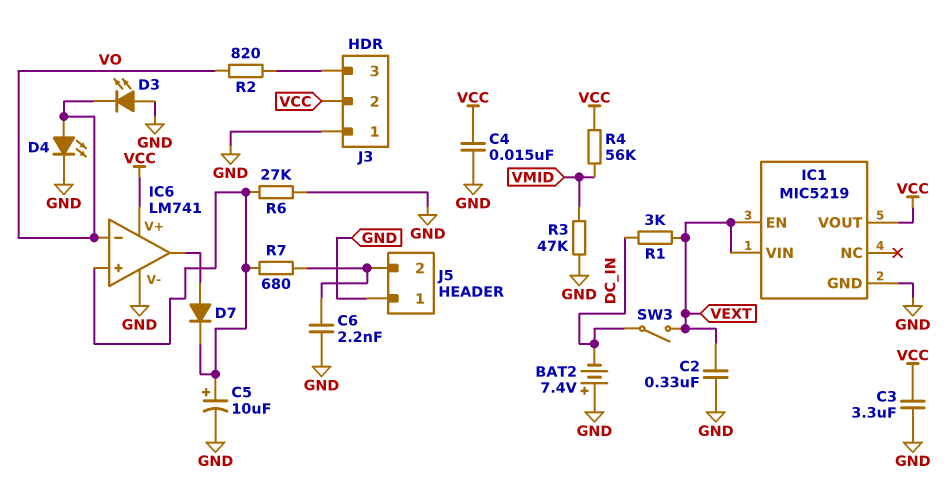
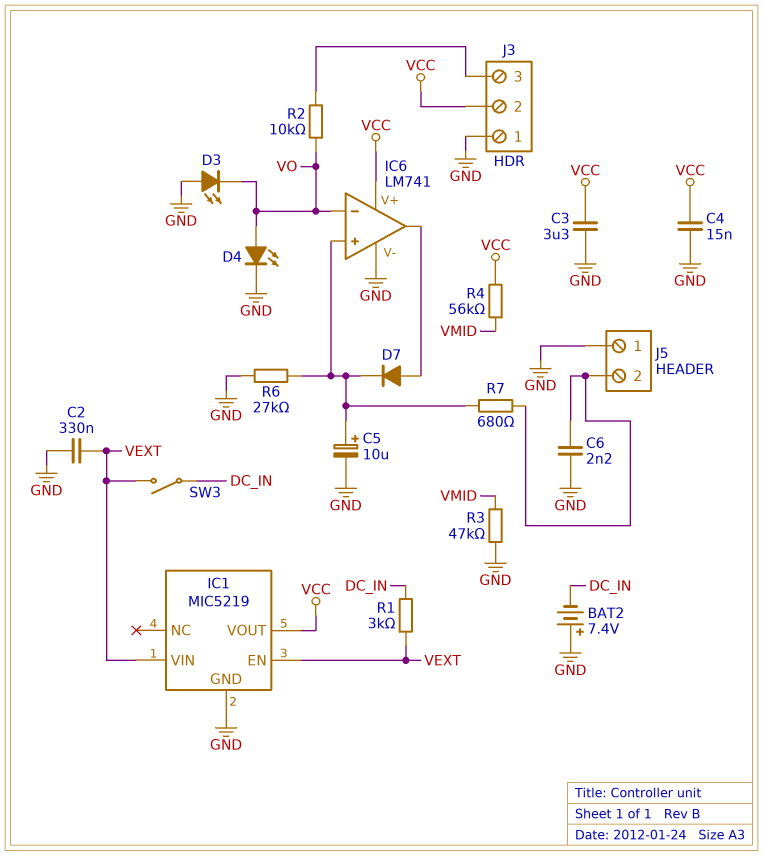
R2: 820 (J3/3, VO) -> 10k (J3/3, VO)

